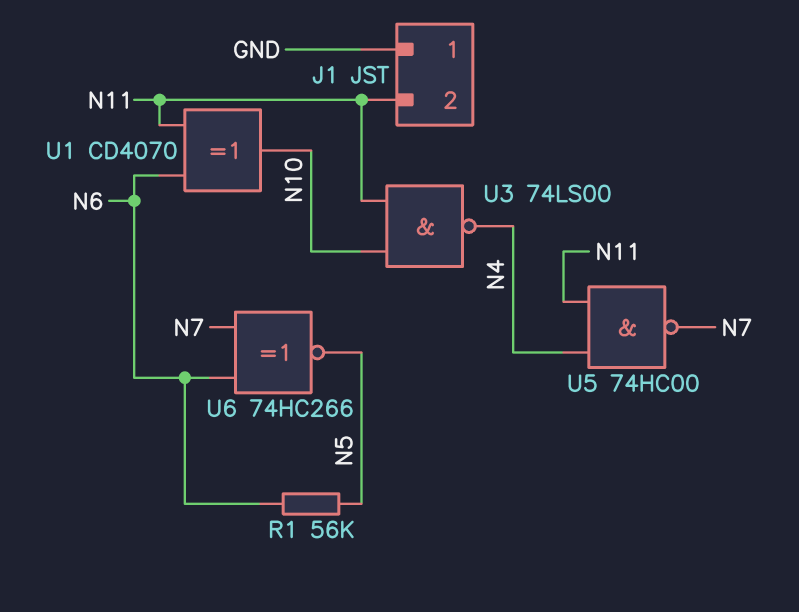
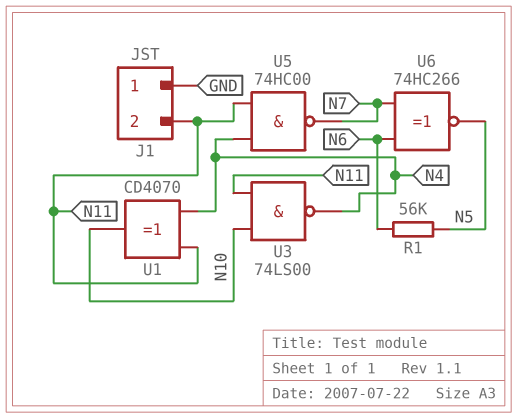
U1: XOR CD4070 (in N6, in N11, out N10) -> XOR CD4070 (in N4, in N11, out N10)

